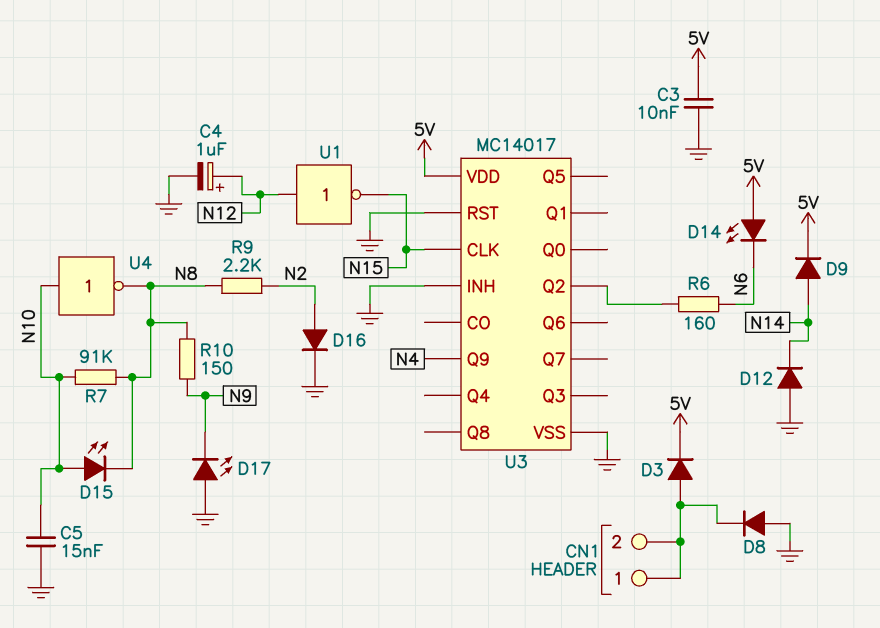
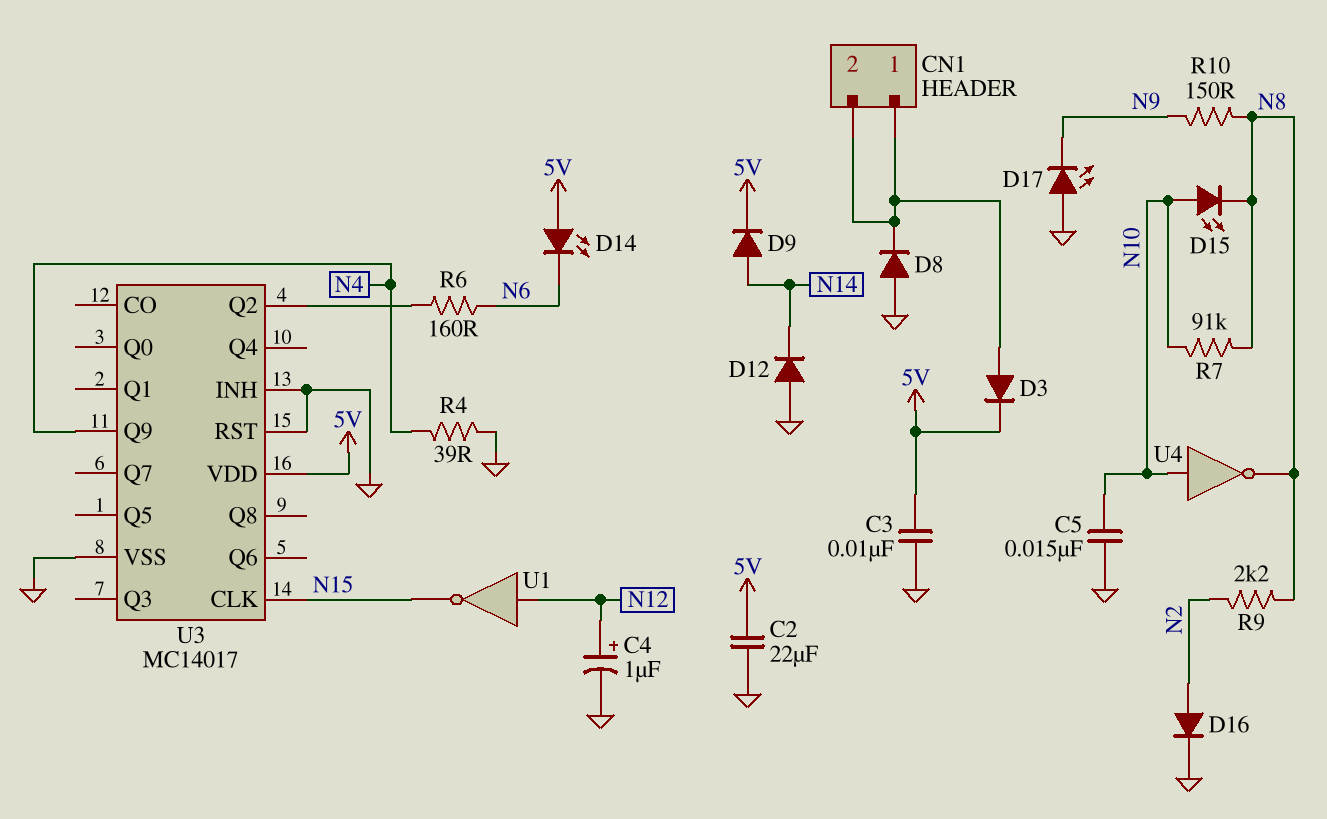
C2: none -> 22uF (5V, GND)
R4: none -> 39 (GND, N4)

